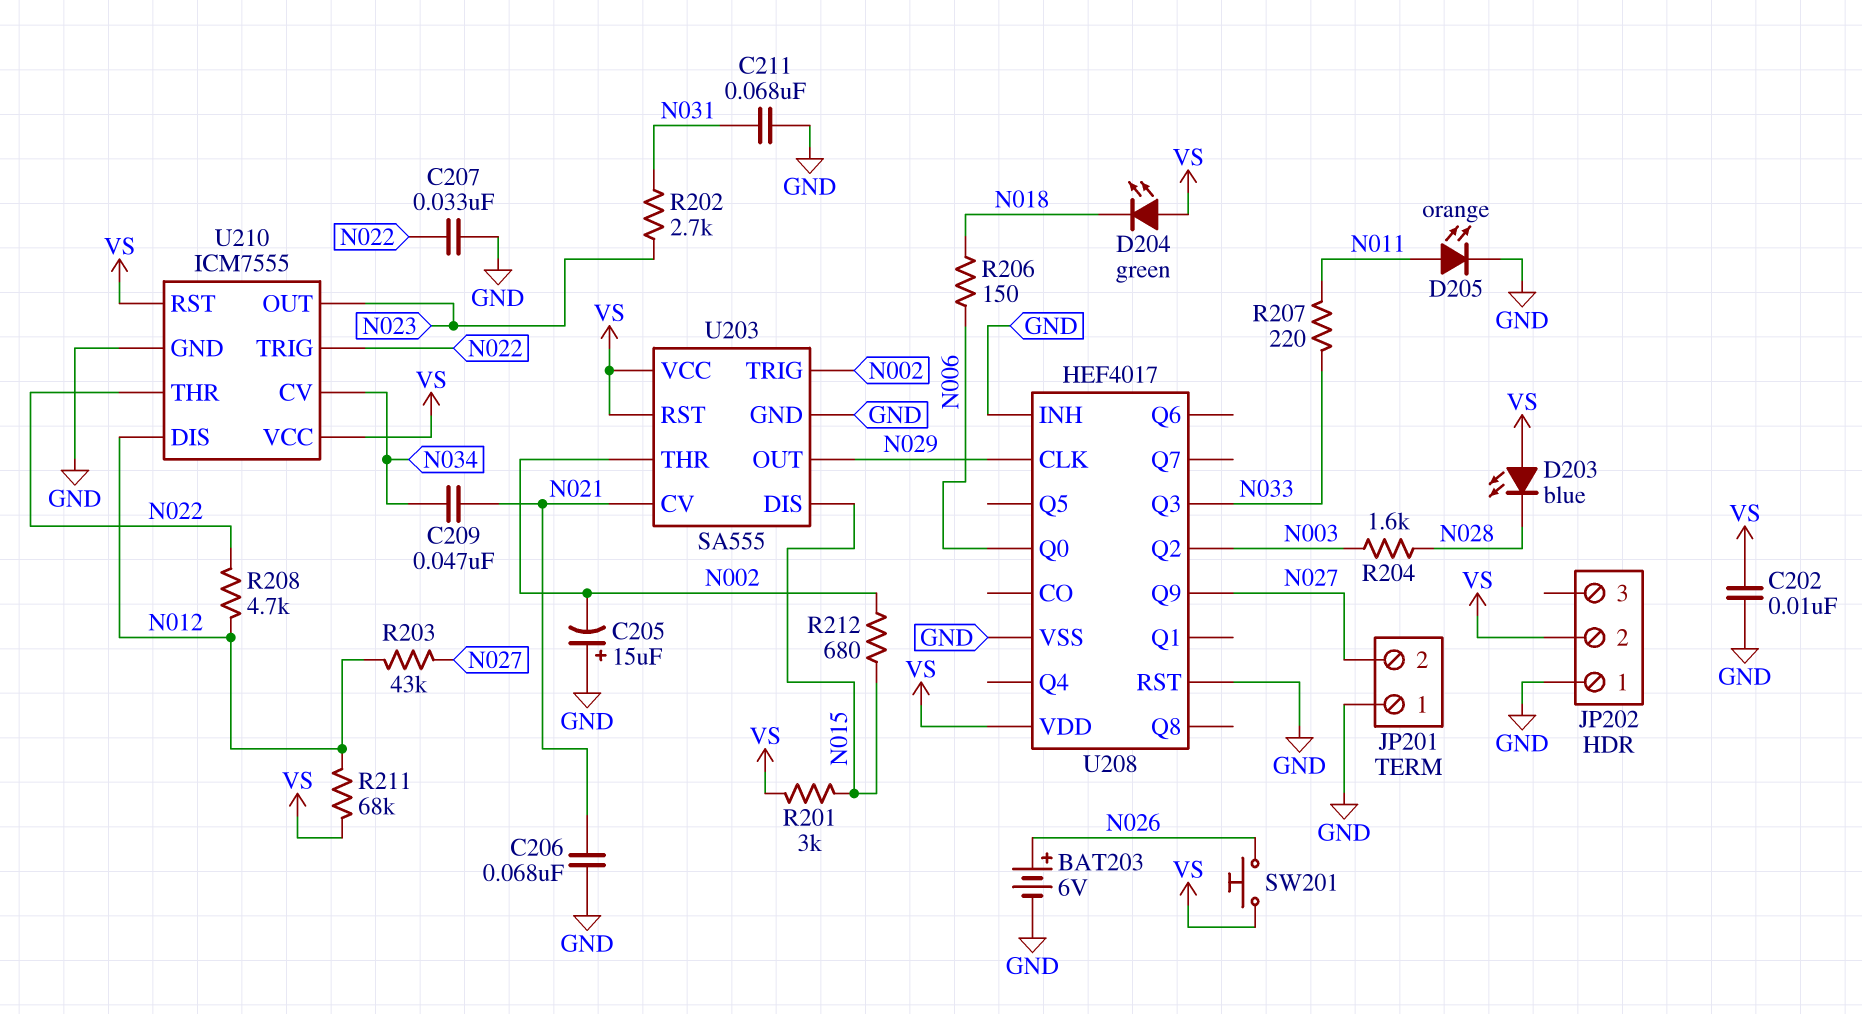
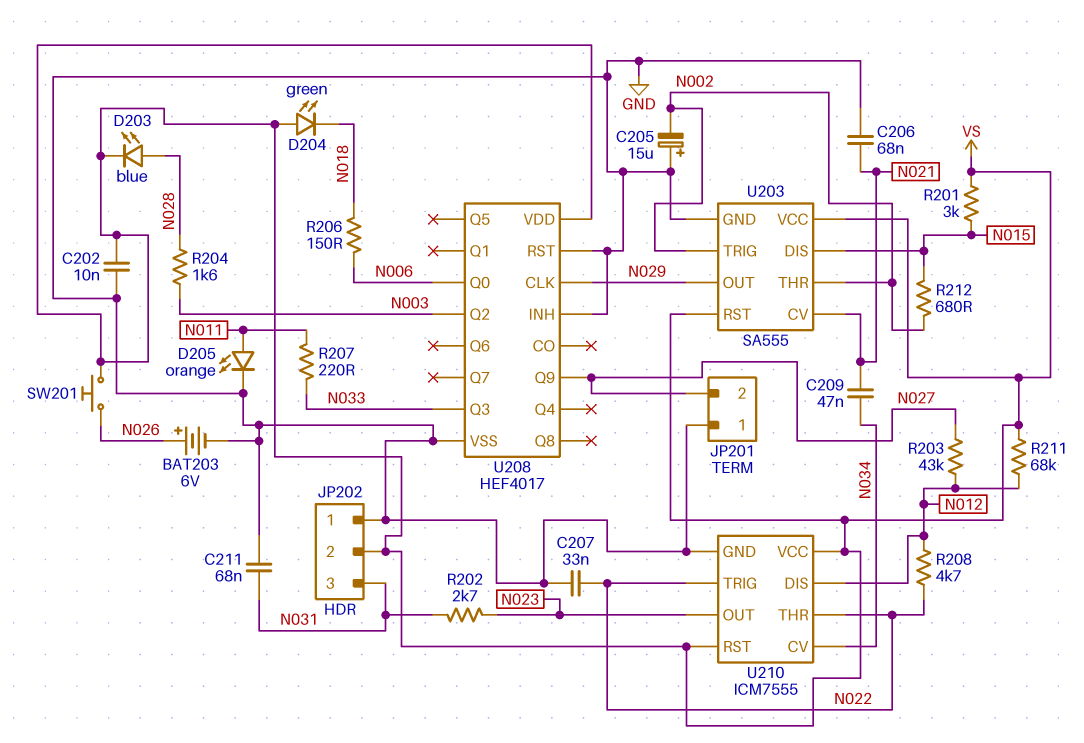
D203: LED blue (A VS, K N028) -> LED blue (A N028, K VS)
JP202 pin 3: none -> N031

